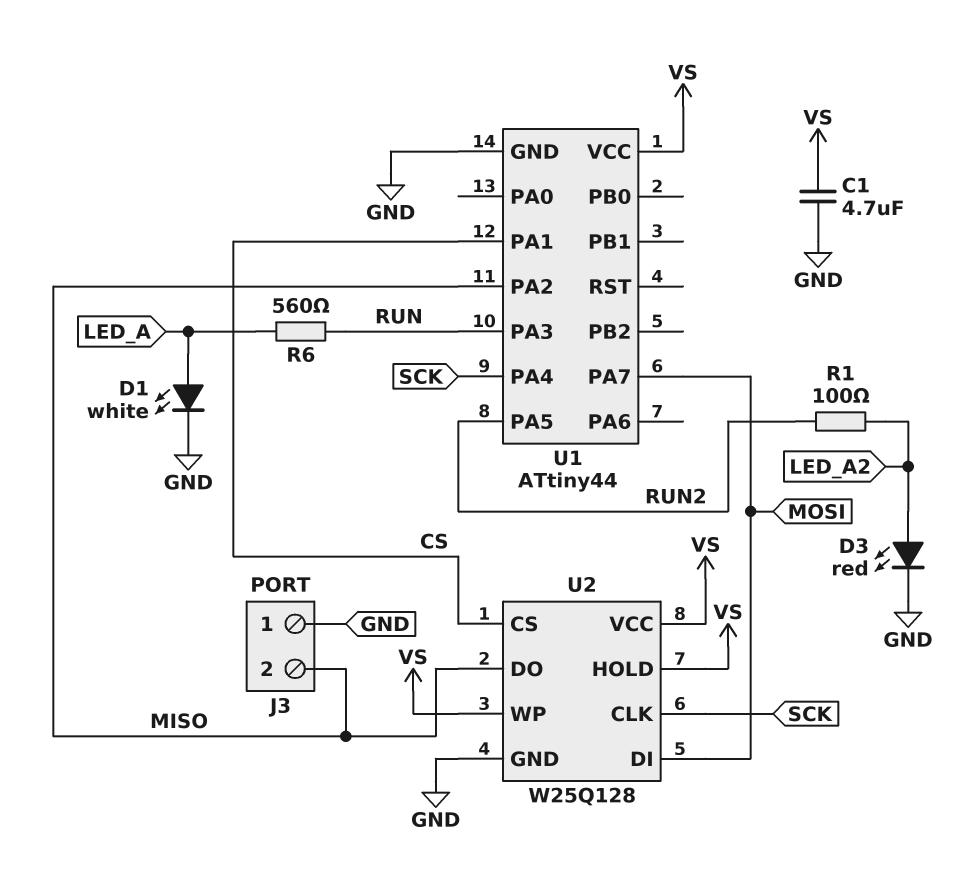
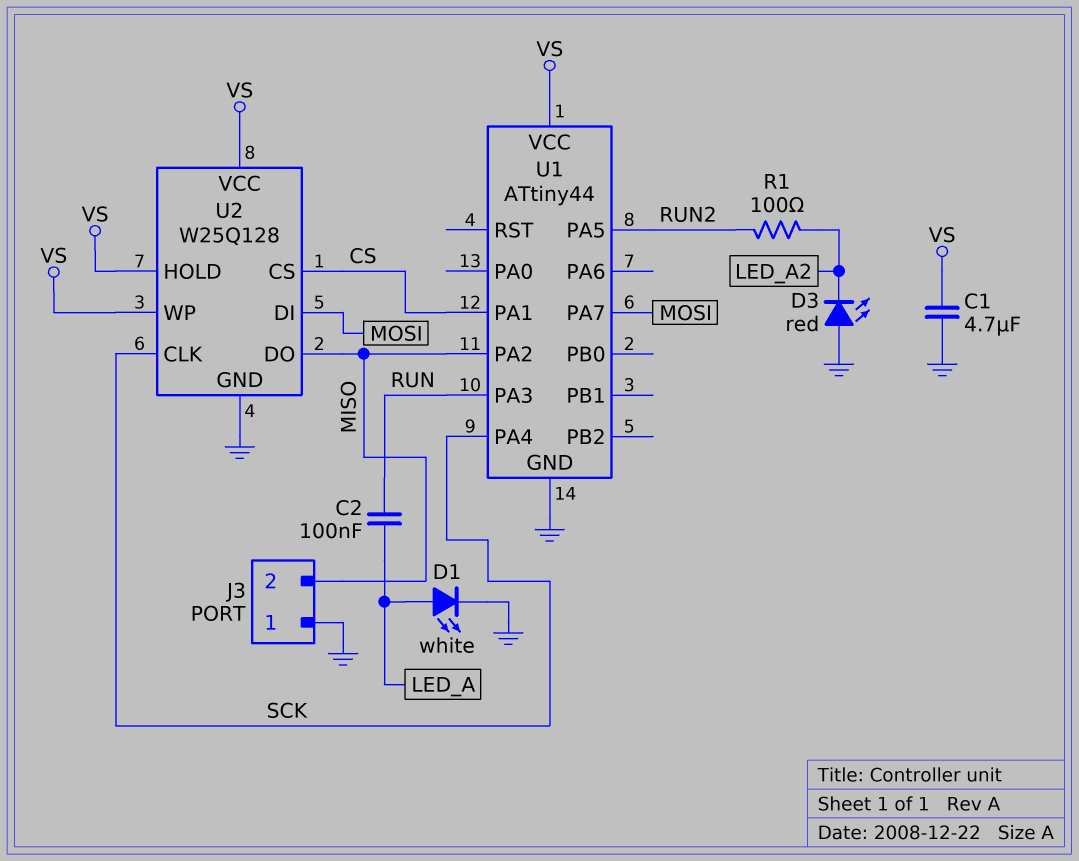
C2: none -> 100nF (LED_A, RUN)
D3: LED red (A LED_A2, K GND) -> LED red (A GND, K LED_A2)
R6: 560 (LED_A, RUN) -> none

